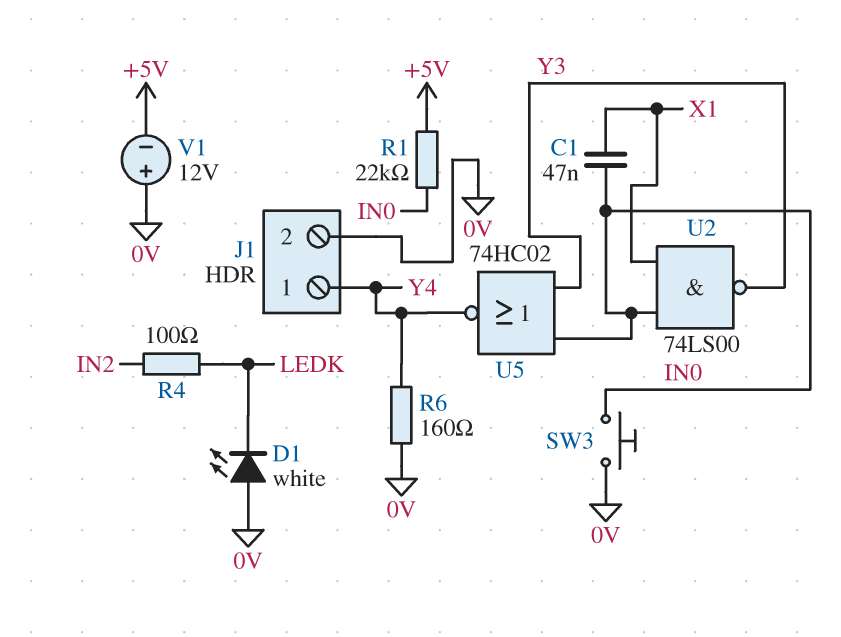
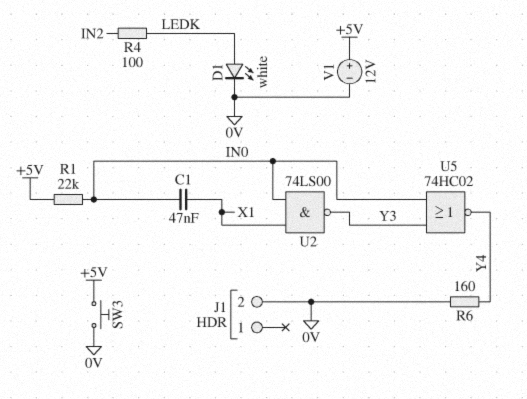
D1: LED white (A 0V, K LEDK) -> LED white (A LEDK, K 0V)
J1 pin 1: Y4 -> none
SW3: button (0V, IN0) -> button (+5V, 0V)
V1: 12V (plus 0V, minus +5V) -> 12V (plus +5V, minus 0V)

